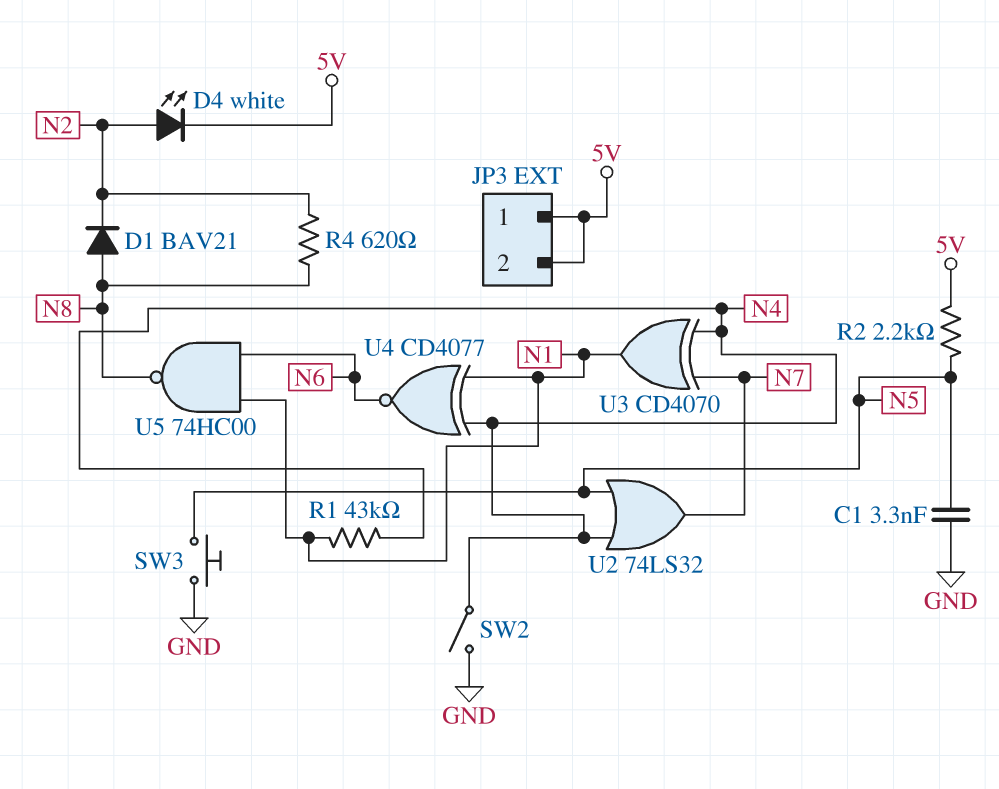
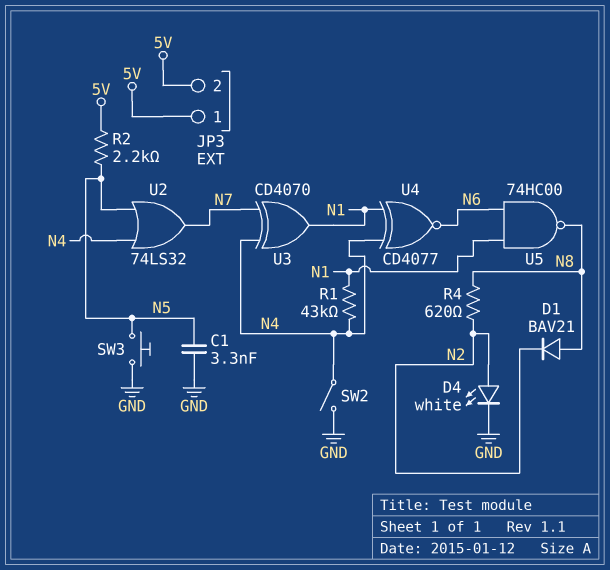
D4: LED white (A N2, K 5V) -> LED white (A N2, K GND)

